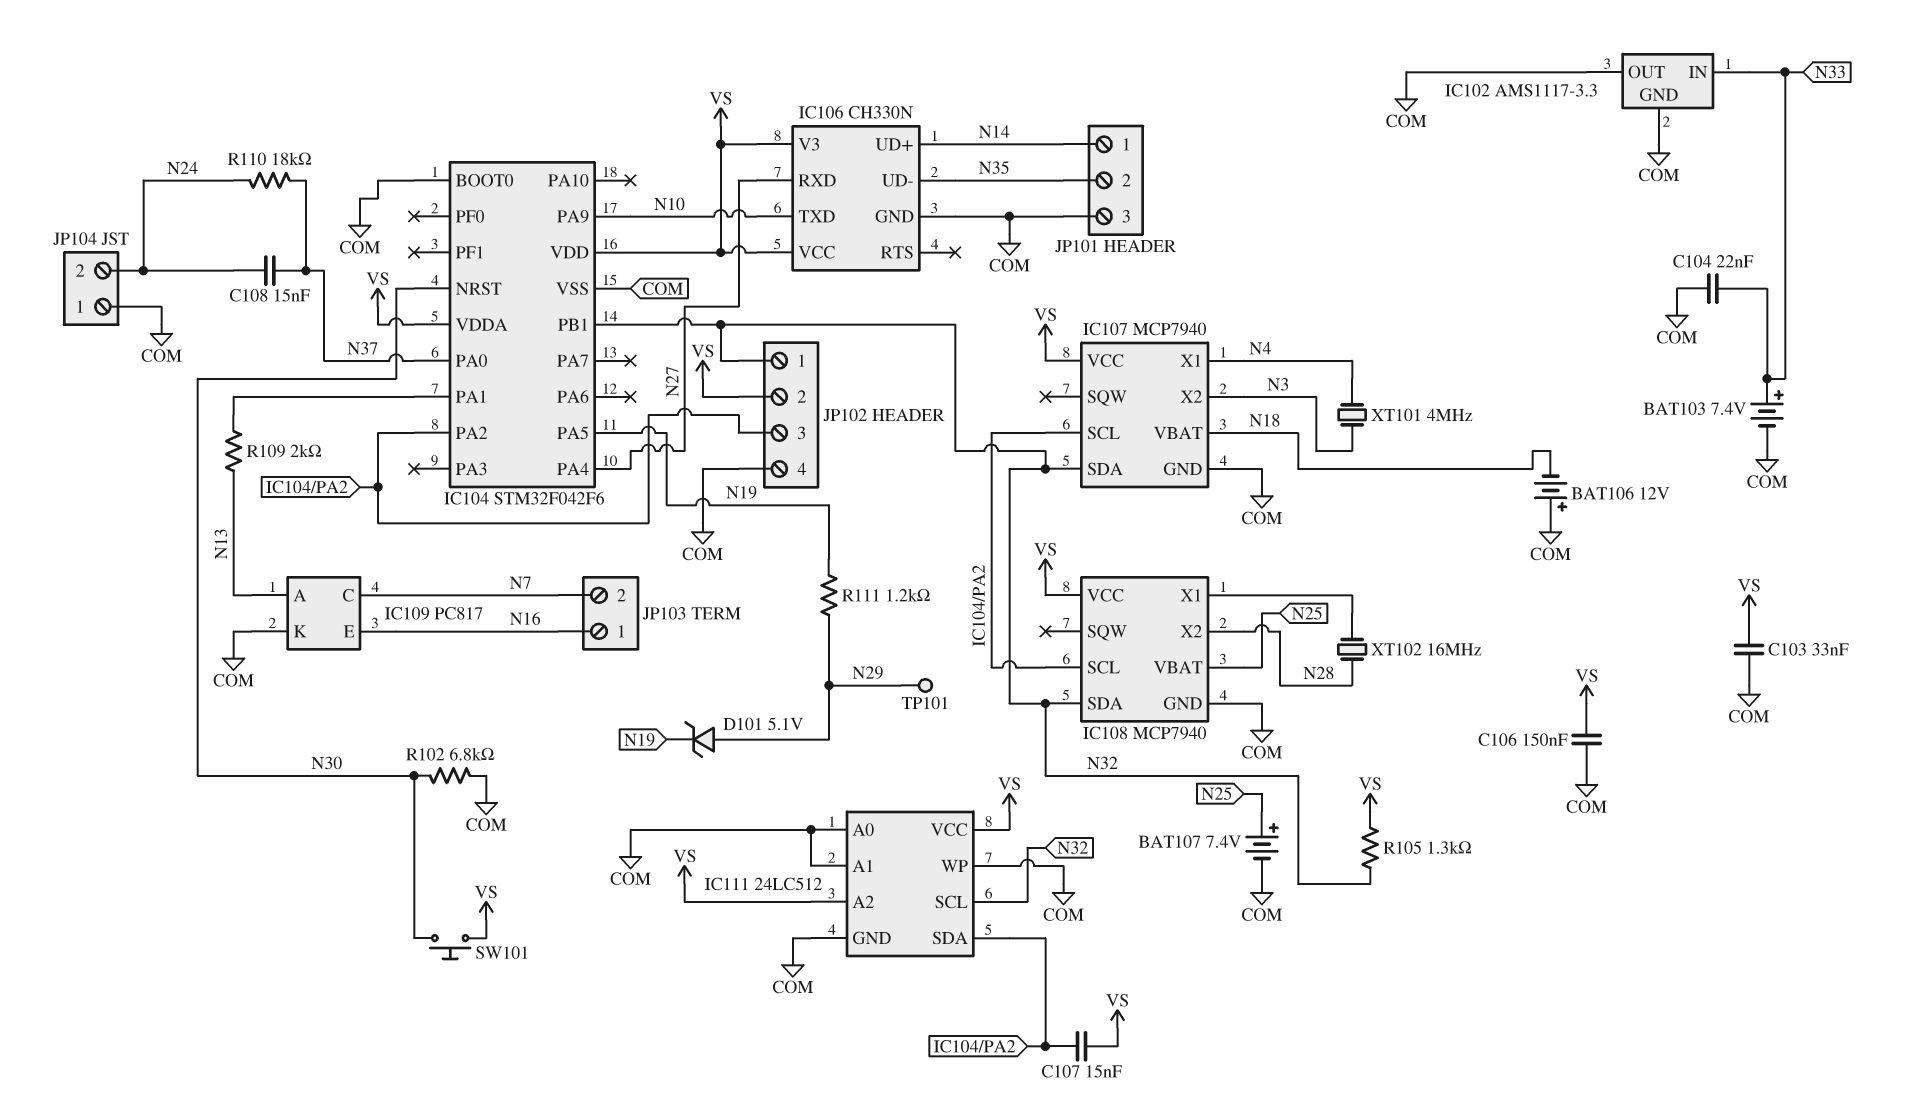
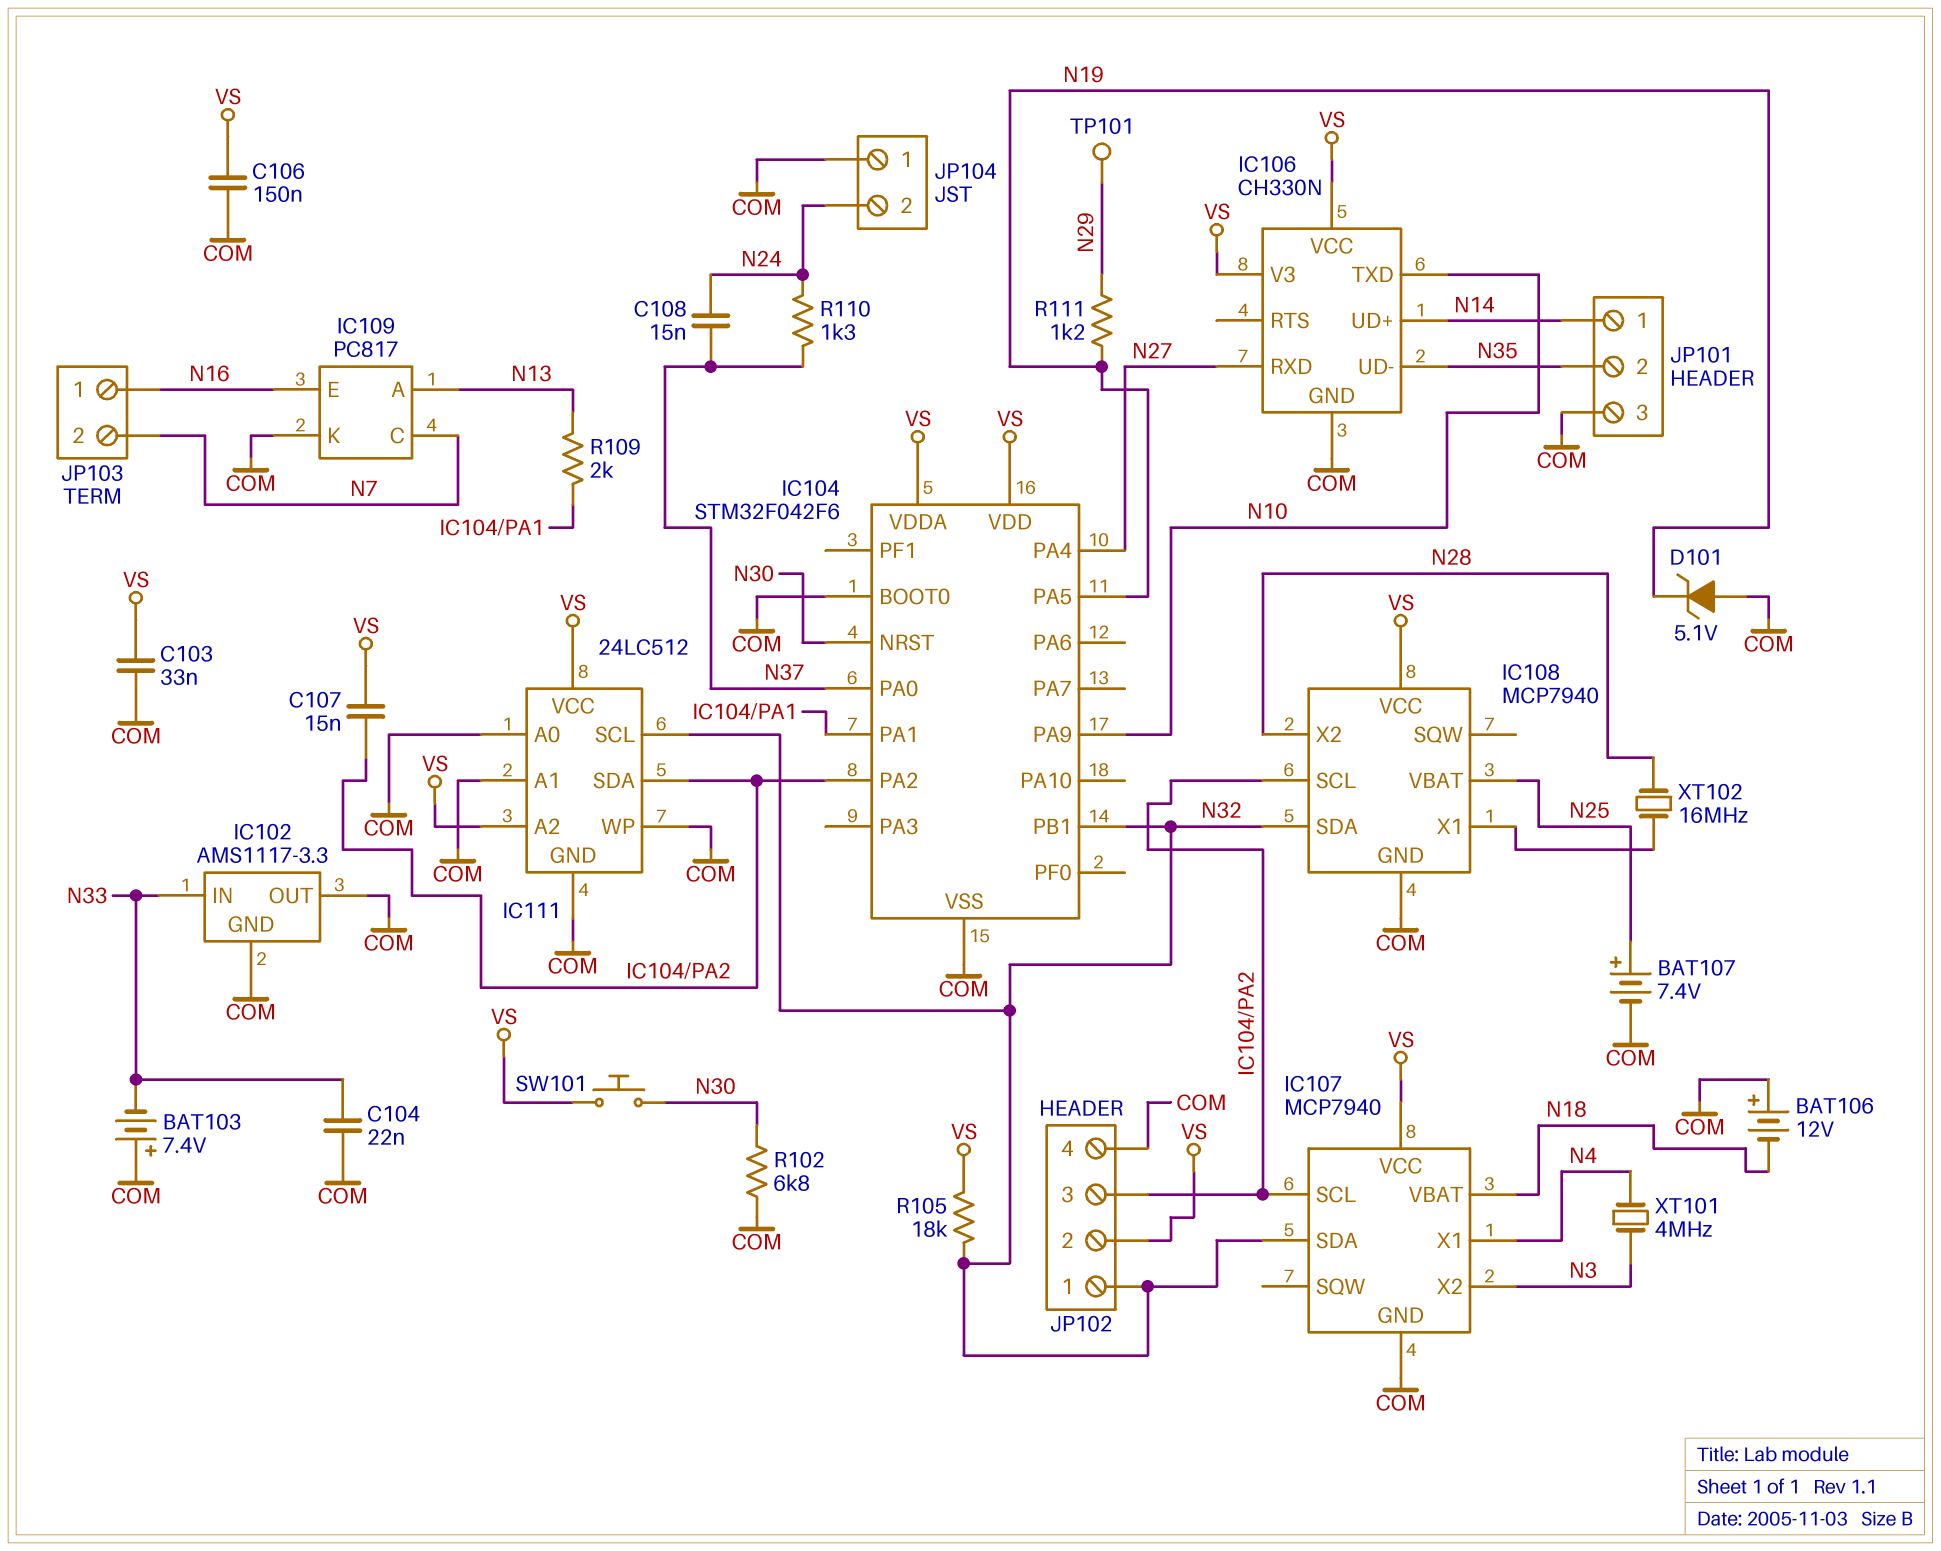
BAT103: 7.4V (plus N33, minus COM) -> 7.4V (plus COM, minus N33)
D101: zener 5.1V (A N29, K N19) -> zener 5.1V (A COM, K N19)
R105: 1.3k (N32, VS) -> 18k (N32, VS)
R110: 18k (N24, N37) -> 1.3k (N24, N37)

